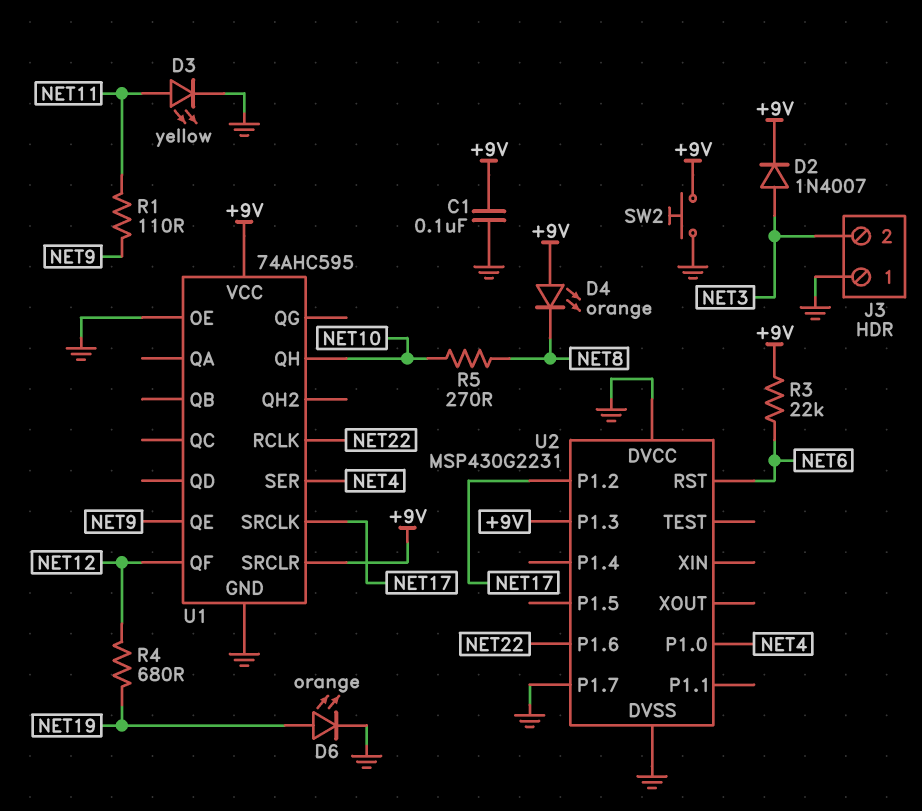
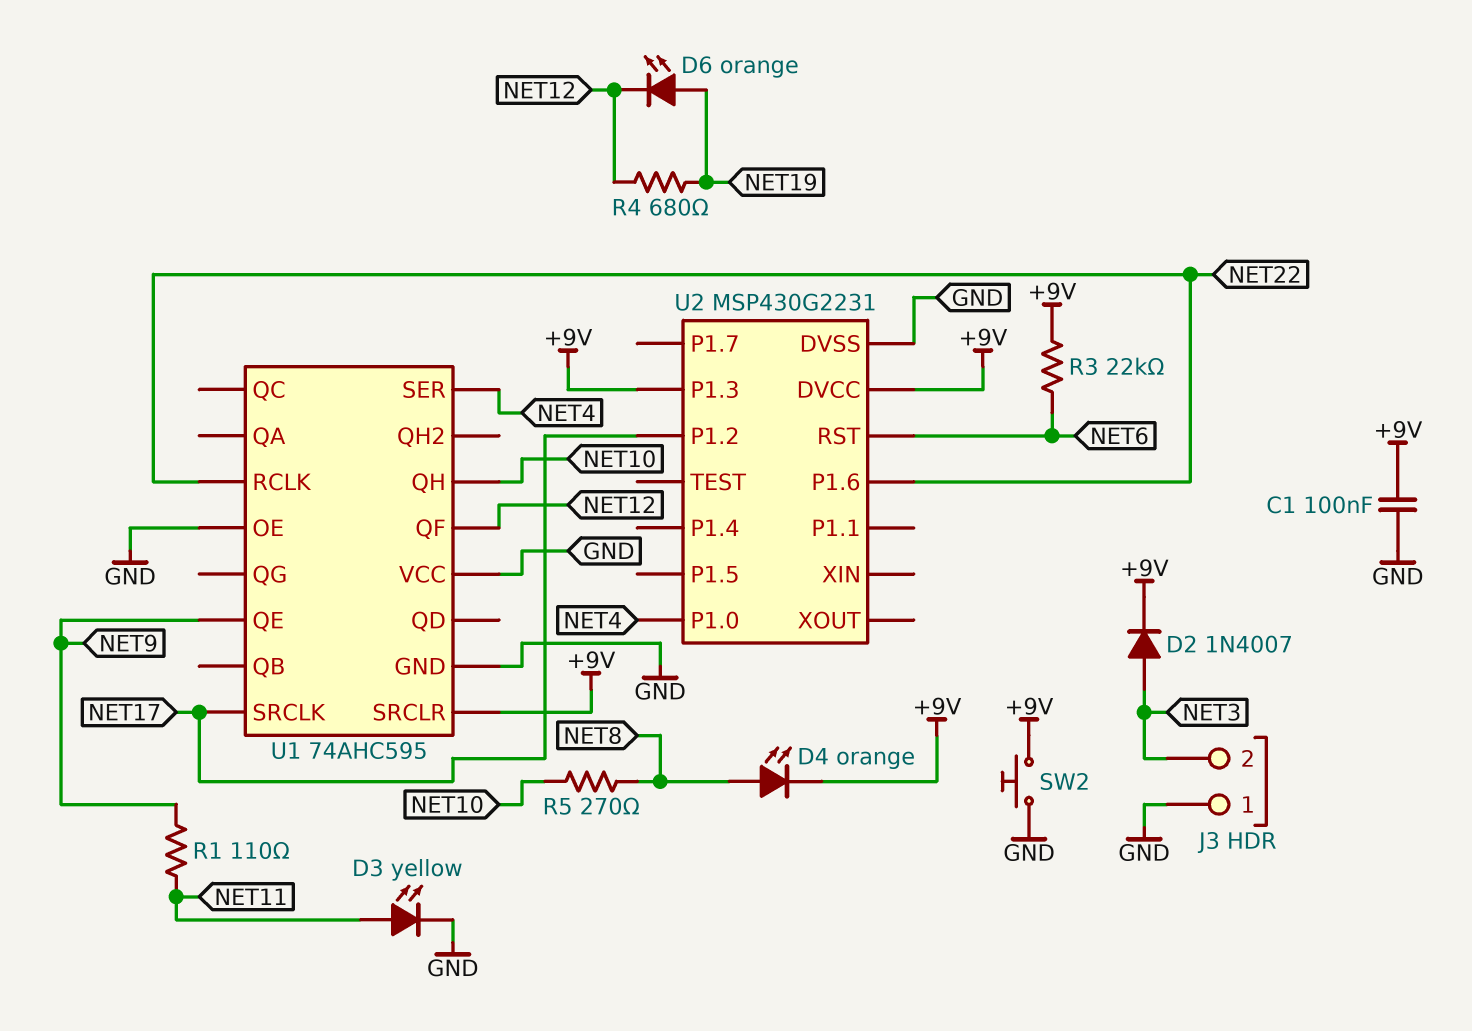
D4: LED orange (A +9V, K NET8) -> LED orange (A NET8, K +9V)
D6: LED orange (A NET19, K GND) -> LED orange (A NET19, K NET12)
U1 pin VCC: +9V -> GND
U2 pin DVCC: GND -> +9V
U2 pin P1.7: GND -> none

